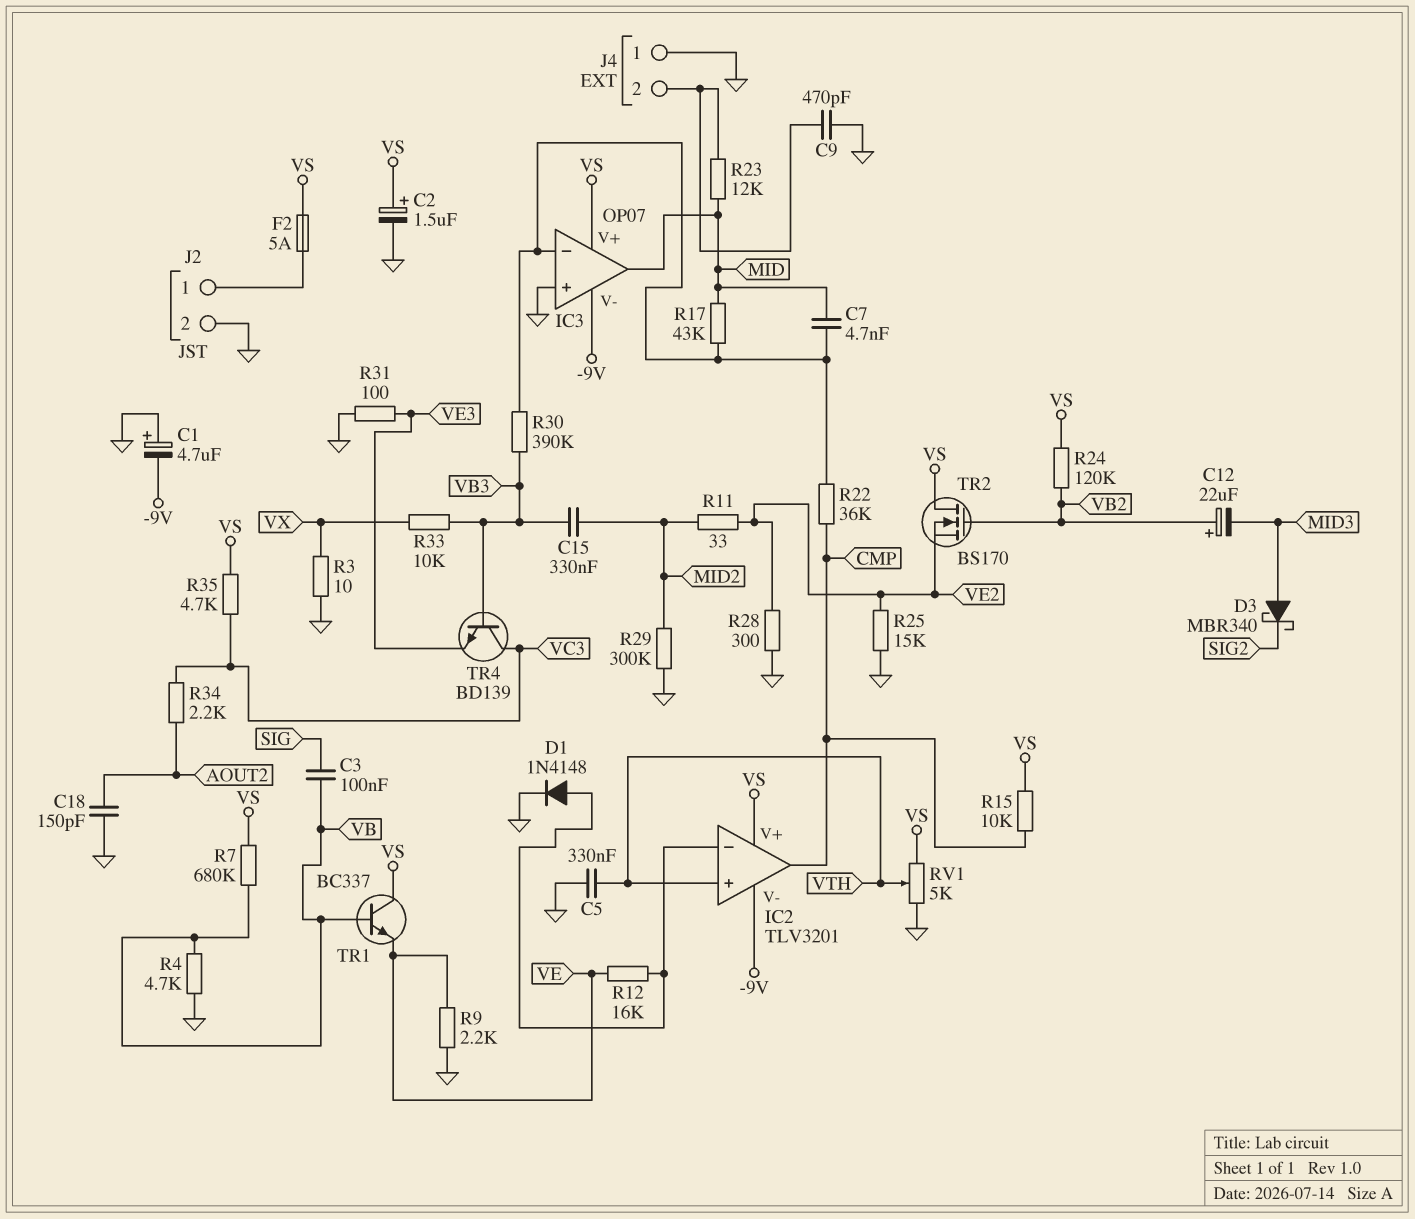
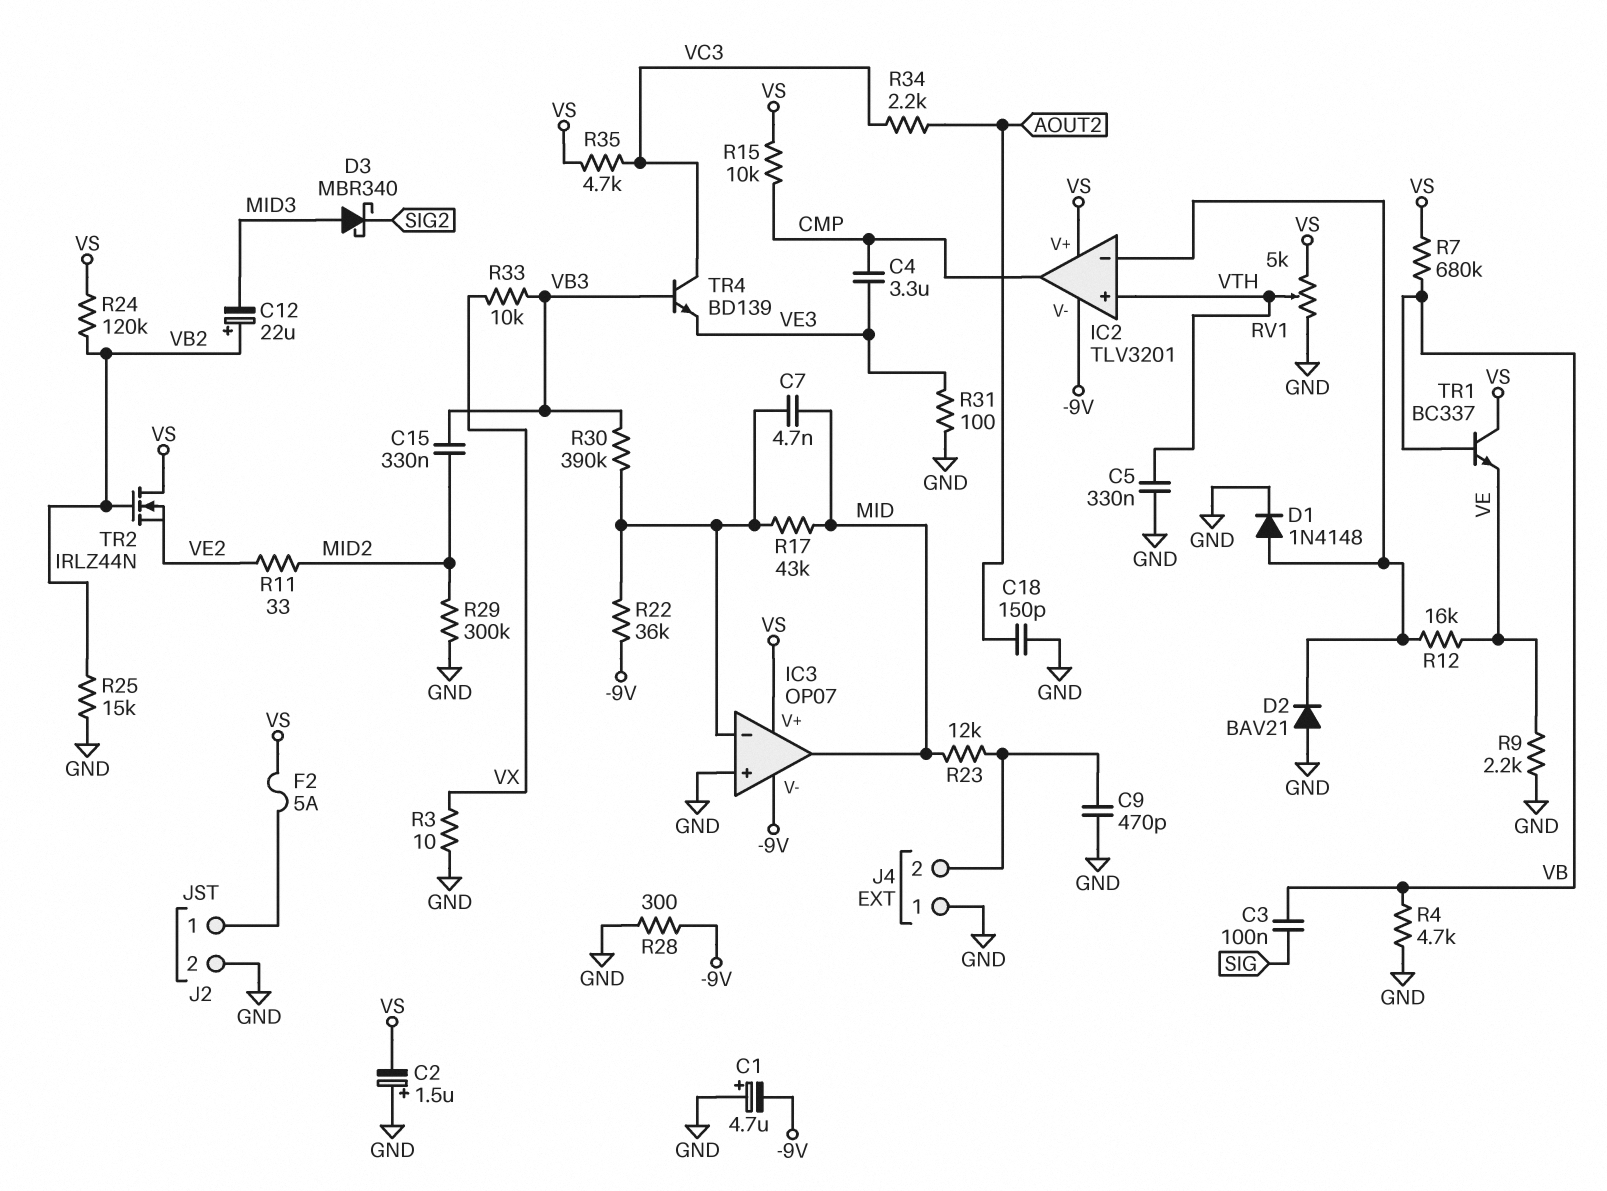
C2: 1.5uF (plus VS, minus GND) -> 1.5uF (plus GND, minus VS)
C4: none -> 3.3uF (CMP, VE3)
D2: none -> diode BAV21 (A GND, K IC2/in-)
R22: 36k (CMP, IC3/in-) -> 36k (-9V, IC3/in-)
R25: 15k (GND, VE2) -> 15k (GND, VB2)
R28: 300 (GND, VE2) -> 300 (-9V, GND)
TR2: NMOS BS170 (G VB2, D VS, S VE2) -> NMOS IRLZ44N (G VB2, D VS, S VE2)

